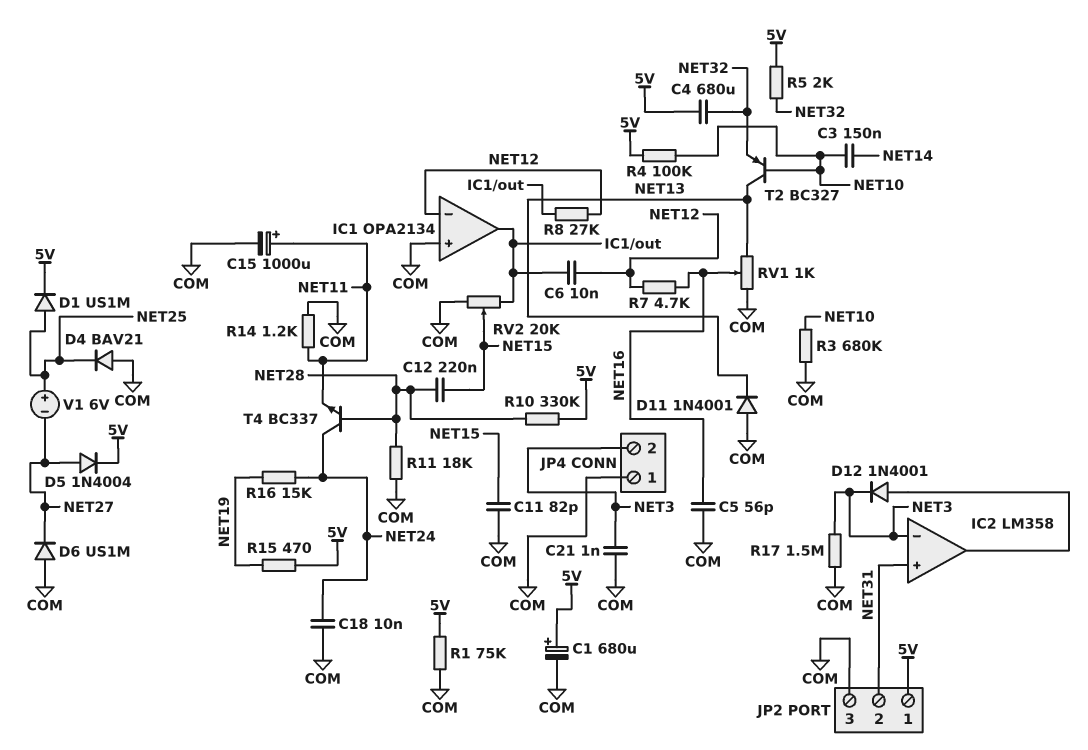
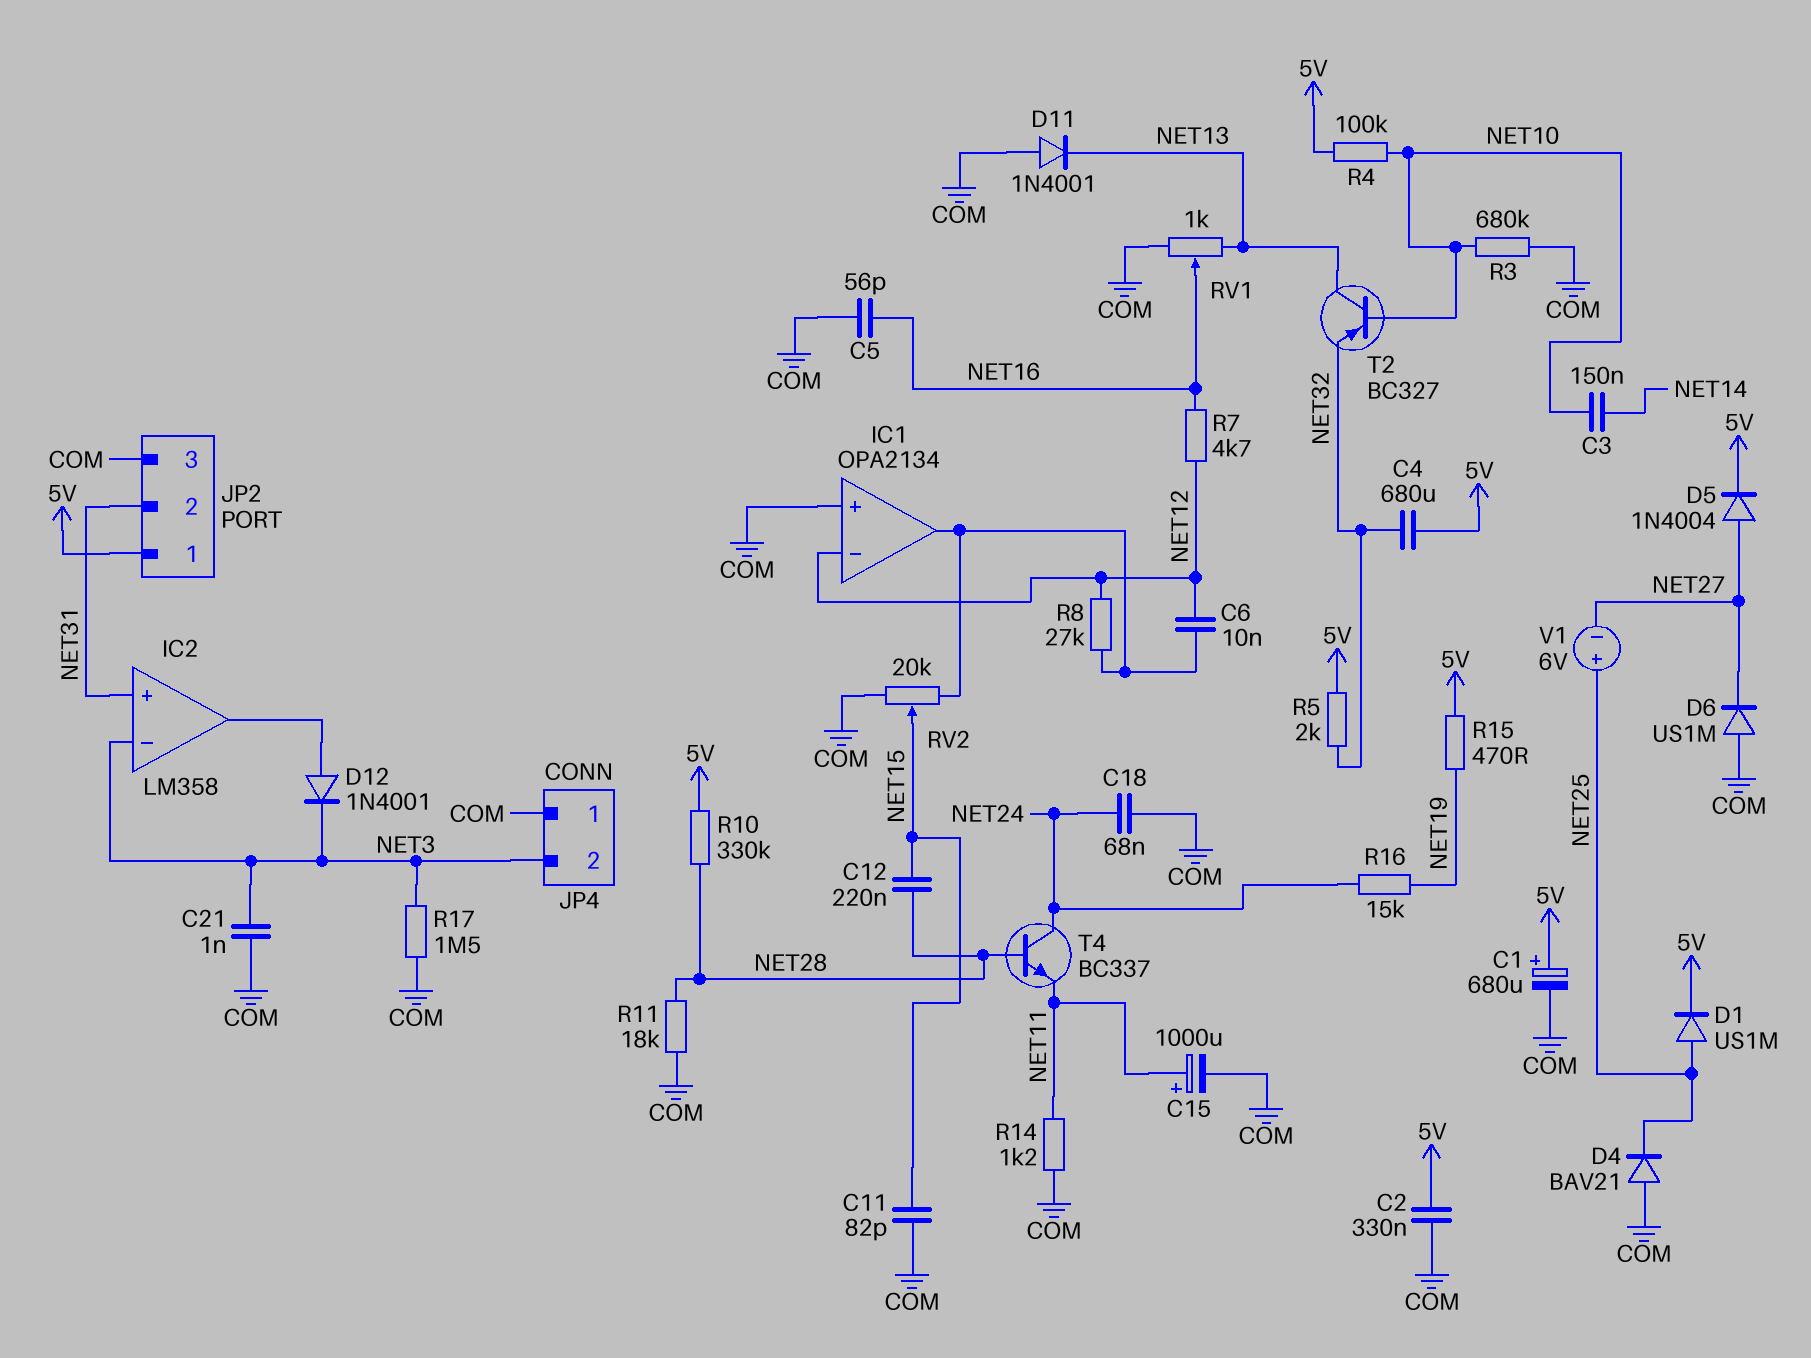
C2: none -> 330nF (5V, COM)
C18: 10nF (COM, NET24) -> 68nF (COM, NET24)
R1: 75k (5V, COM) -> none

